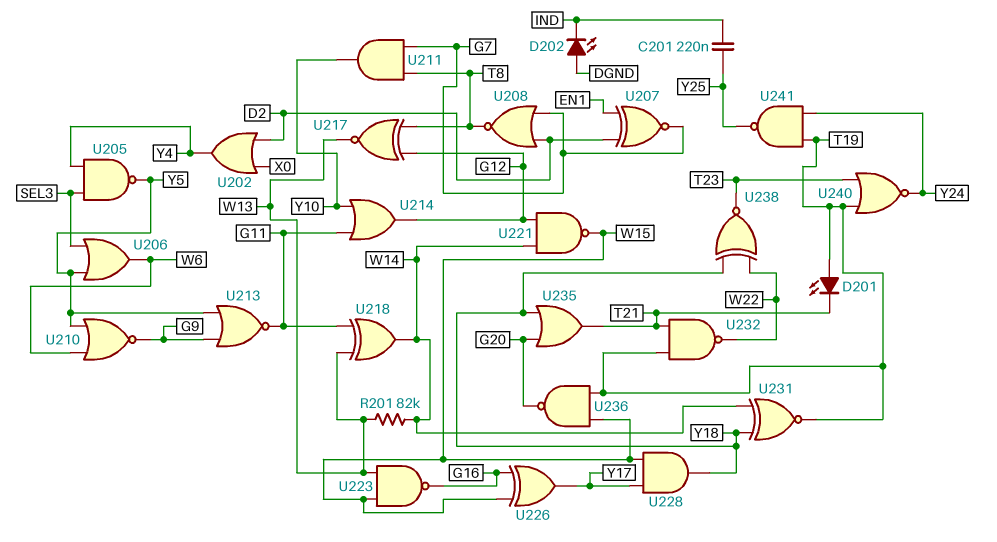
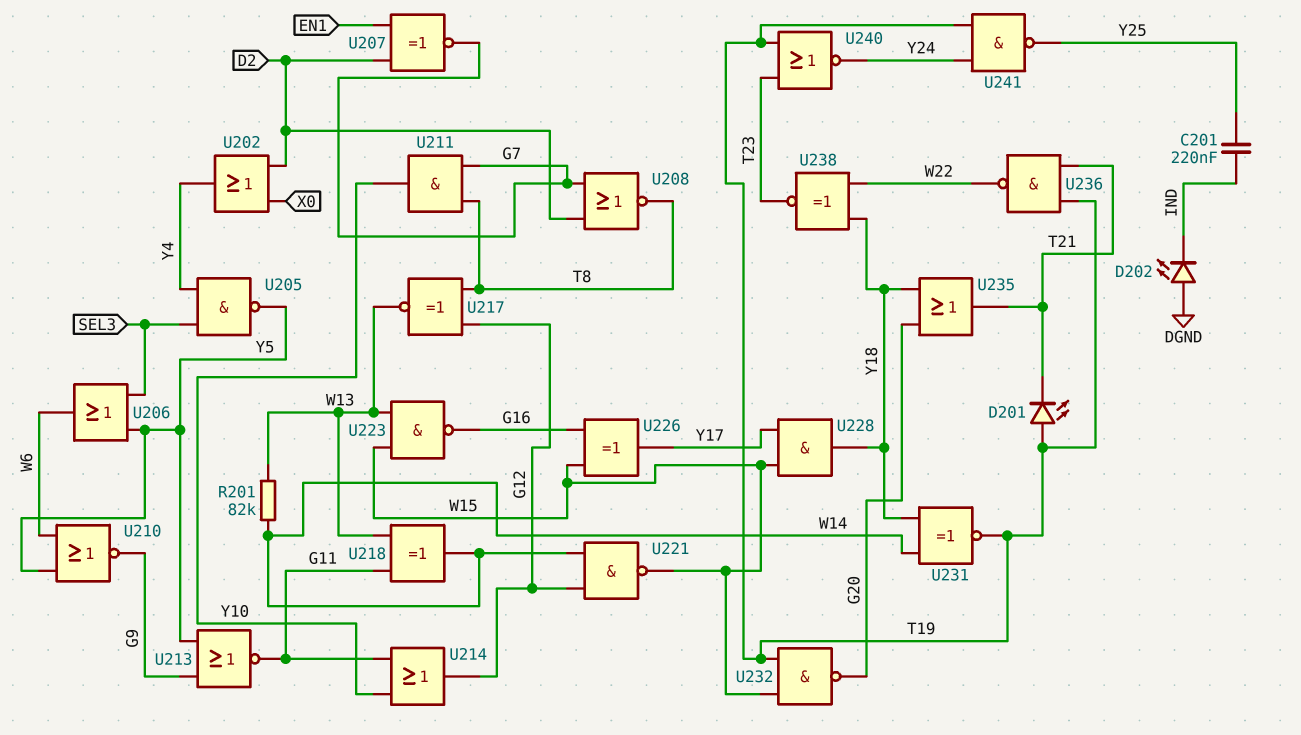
U232: NAND (in T19, in T21, out W22) -> NAND (in T19, in W15, out G20)
U236: NAND (in T19, in W15, out G20) -> NAND (in T19, in T21, out W22)

